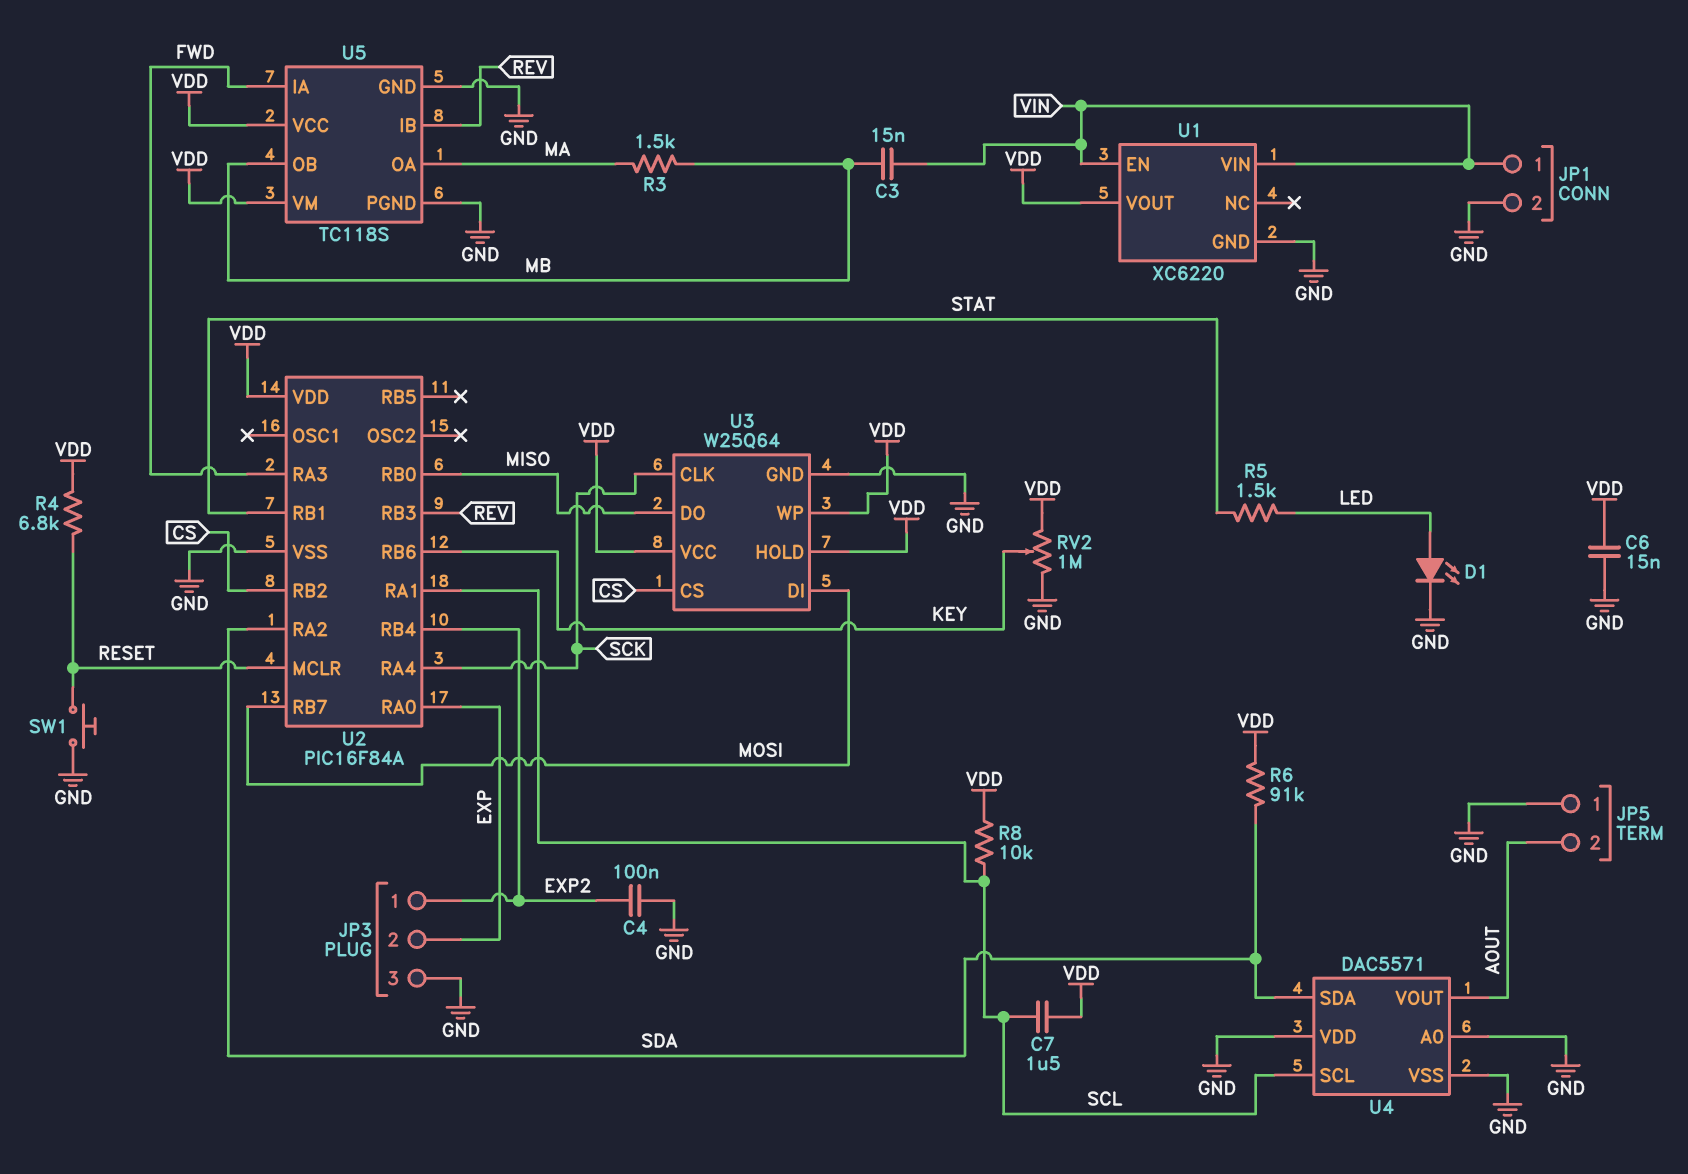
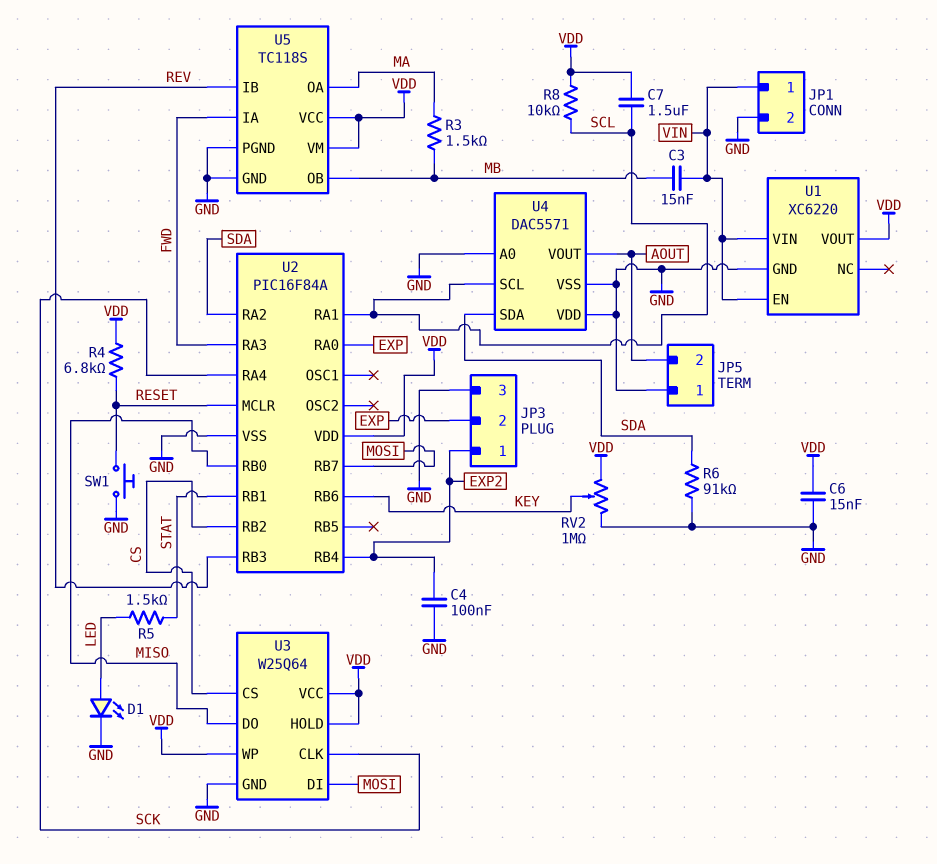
R6: 91k (SDA, VDD) -> 91k (GND, SDA)

